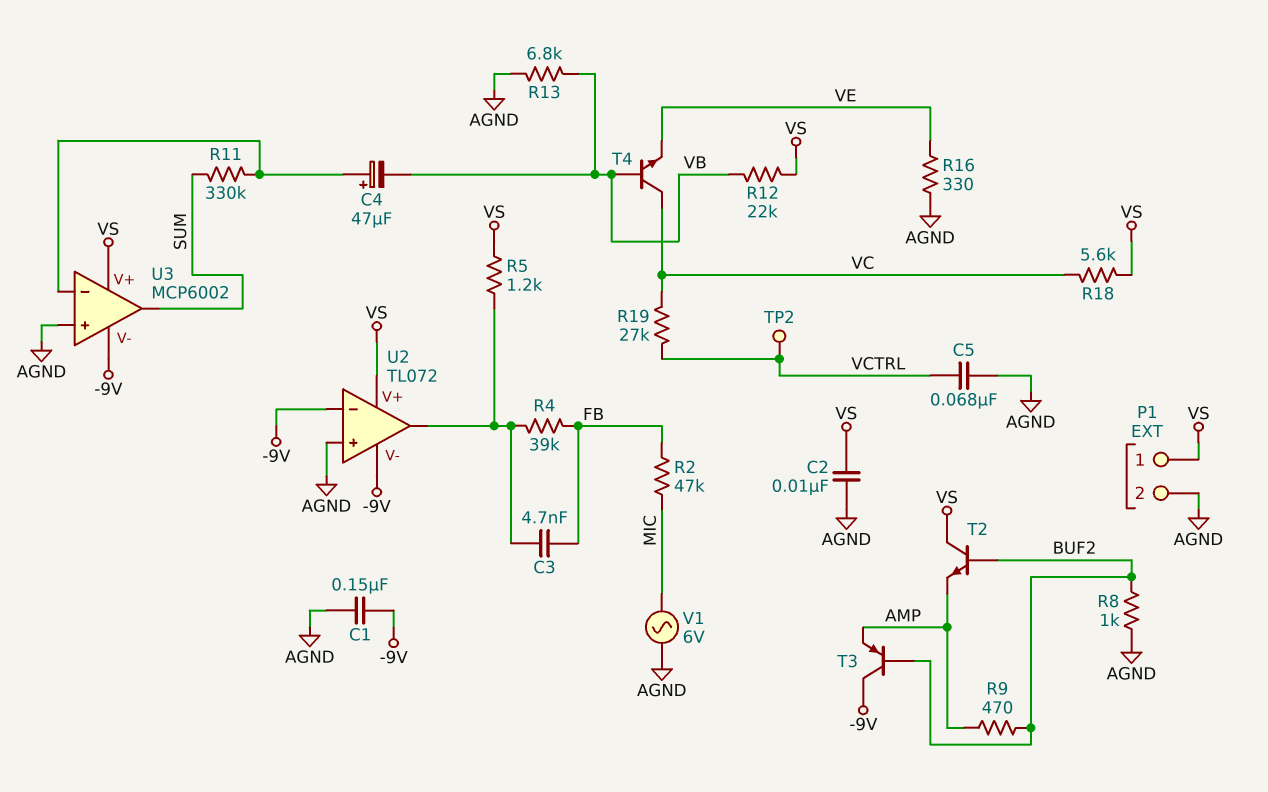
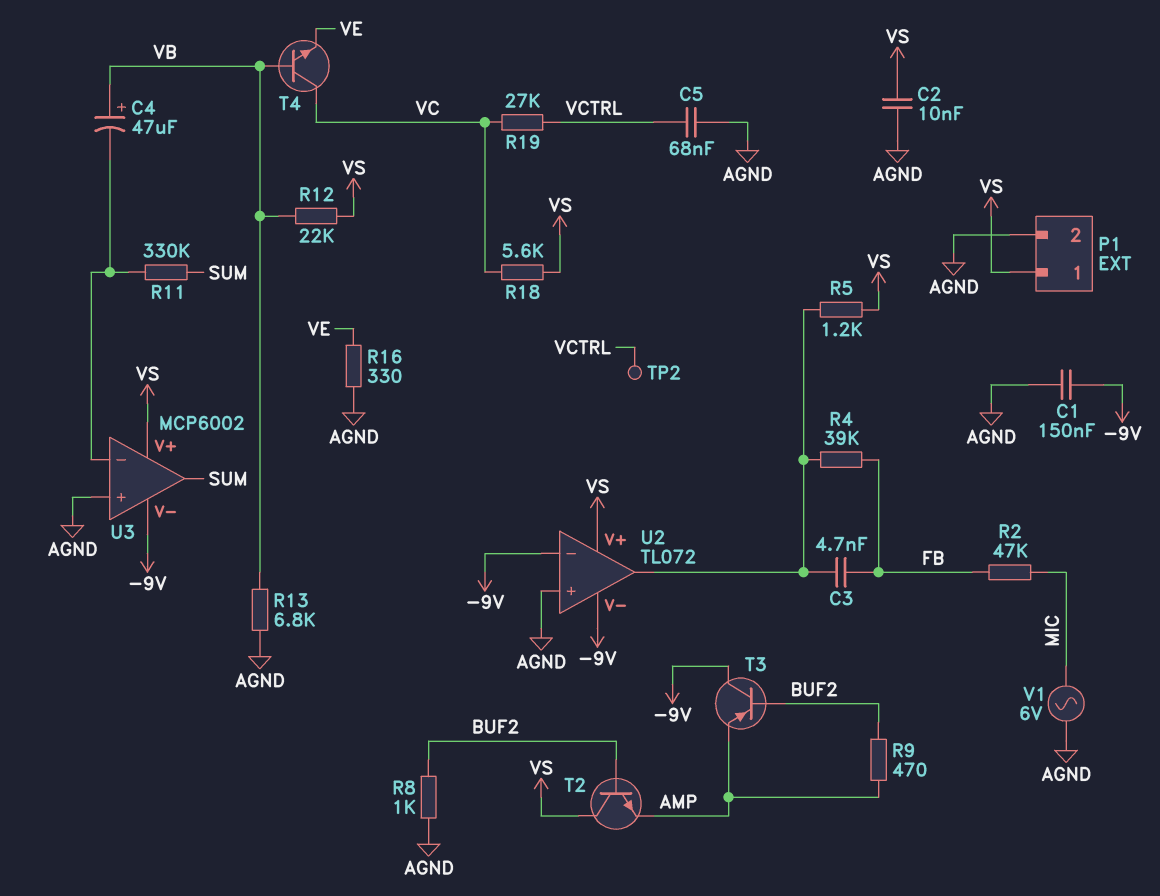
C4: 47uF (plus U3/in-, minus VB) -> 47uF (plus VB, minus U3/in-)

